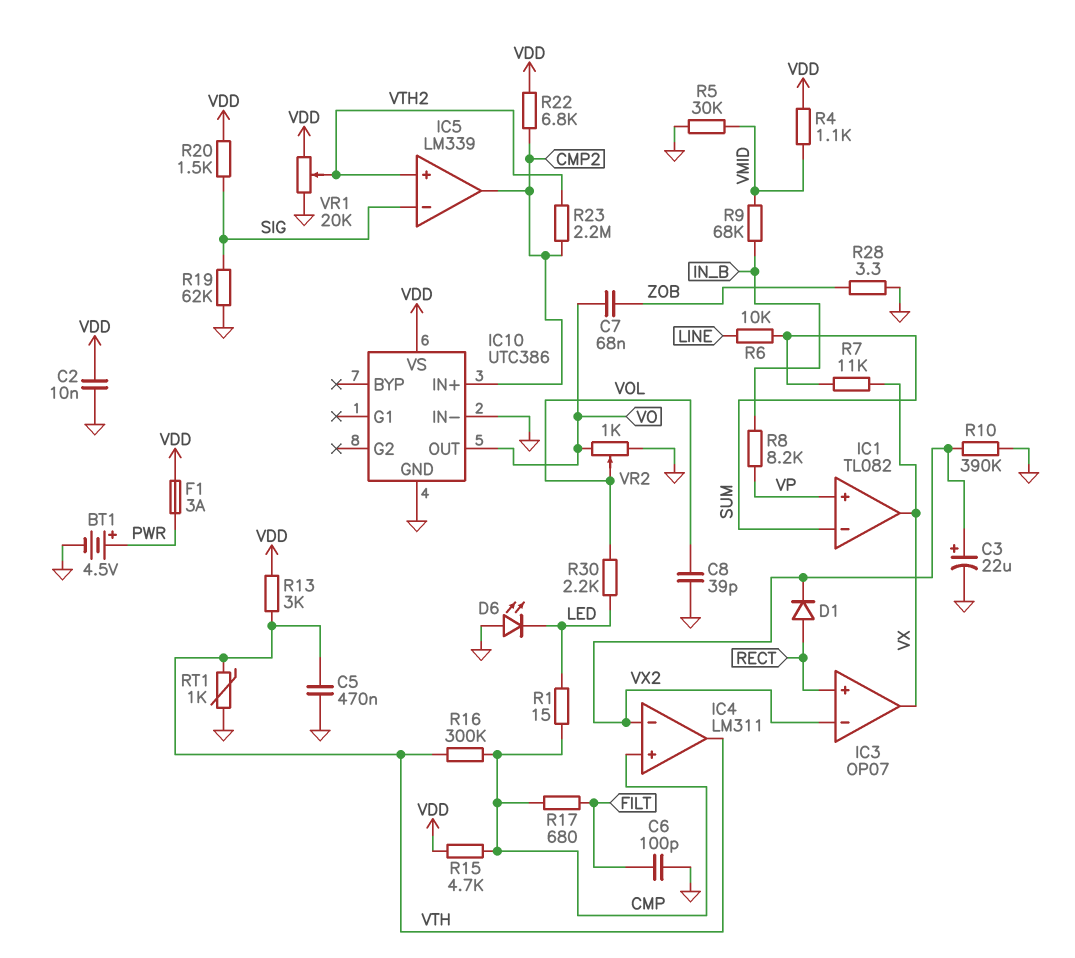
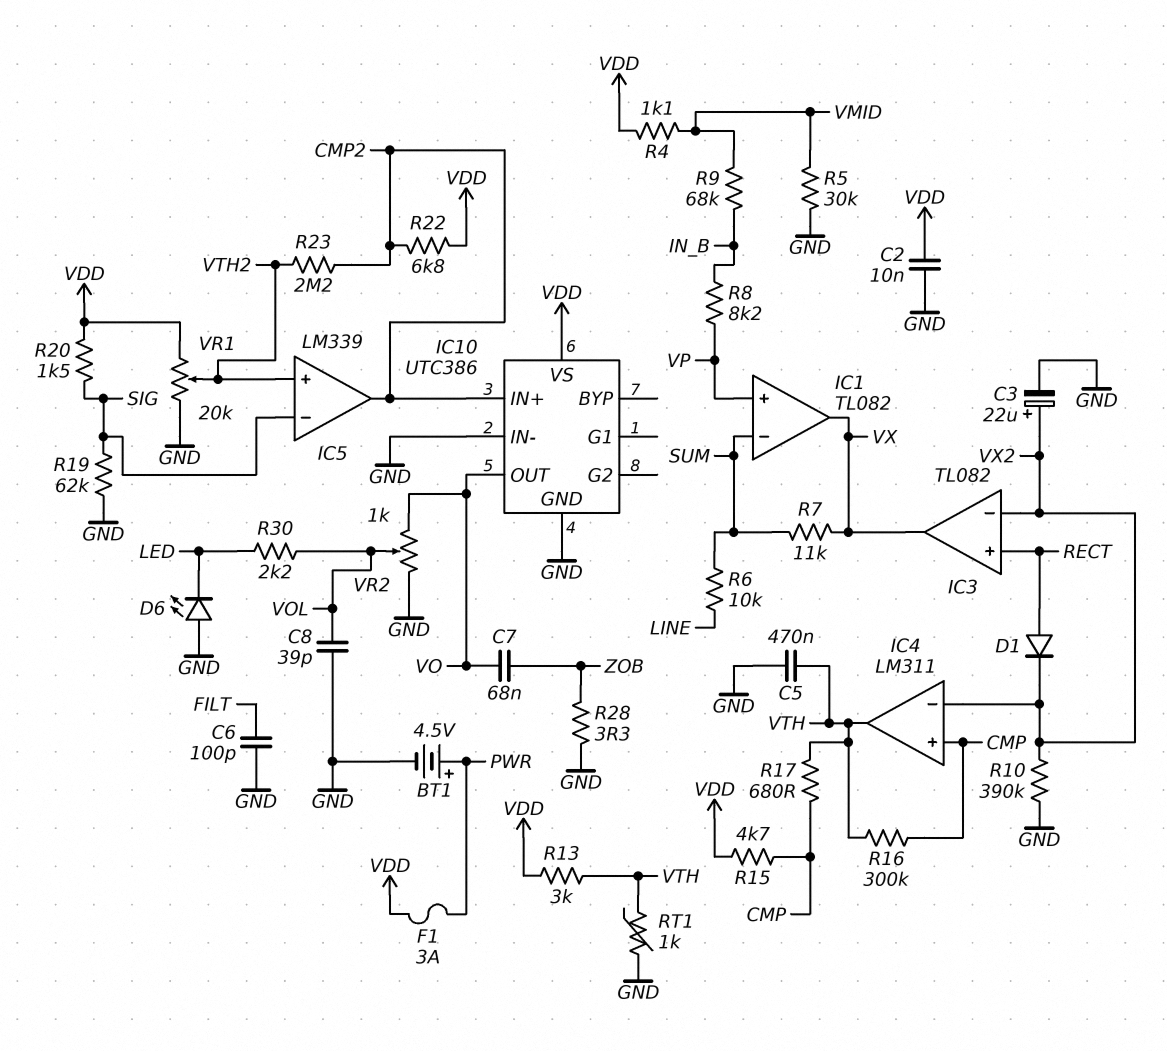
IC3: OP07 -> TL082
R1: 15 (CMP, LED) -> none
R17: 680 (CMP, FILT) -> 680 (CMP, VTH)

